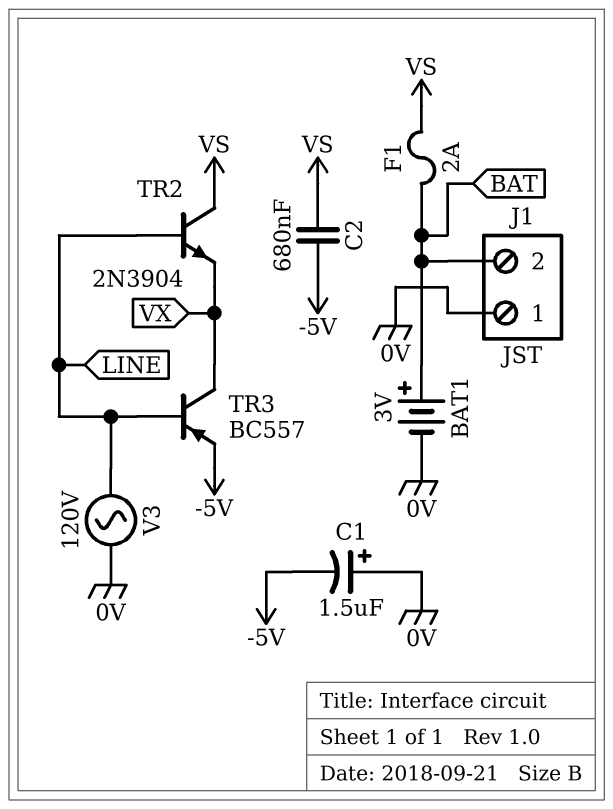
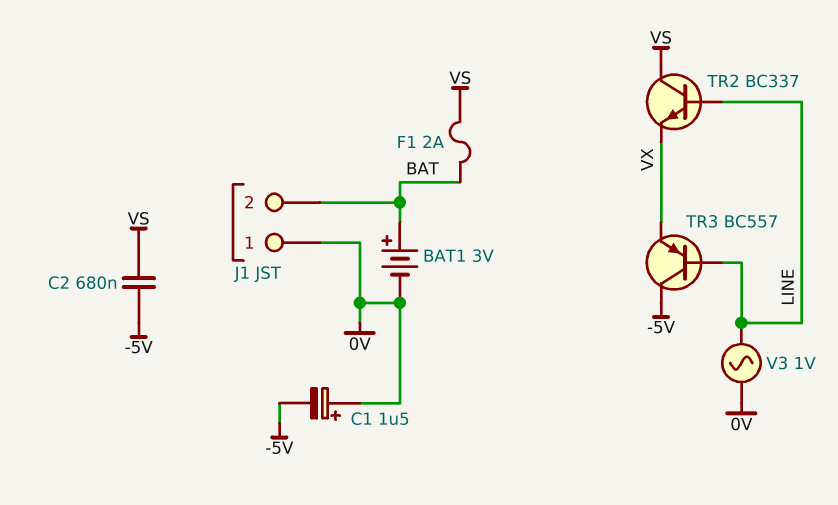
TR2: NPN 2N3904 (B LINE, C VS, E VX) -> NPN BC337 (B LINE, C VS, E VX)
TR3: PNP BC557 (B LINE, C VX, E -5V) -> PNP BC557 (B LINE, C -5V, E VX)
V3: AC 120V (0V, LINE) -> AC 1V (0V, LINE)

